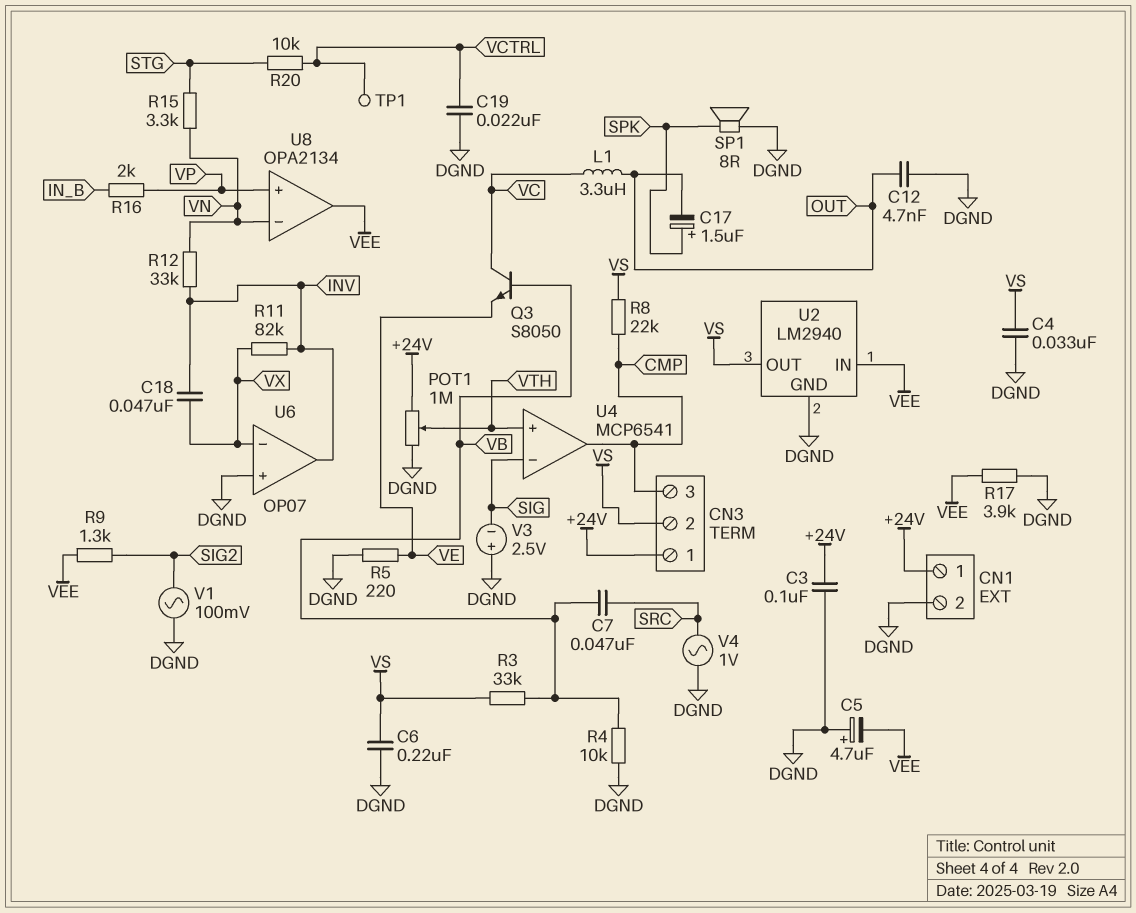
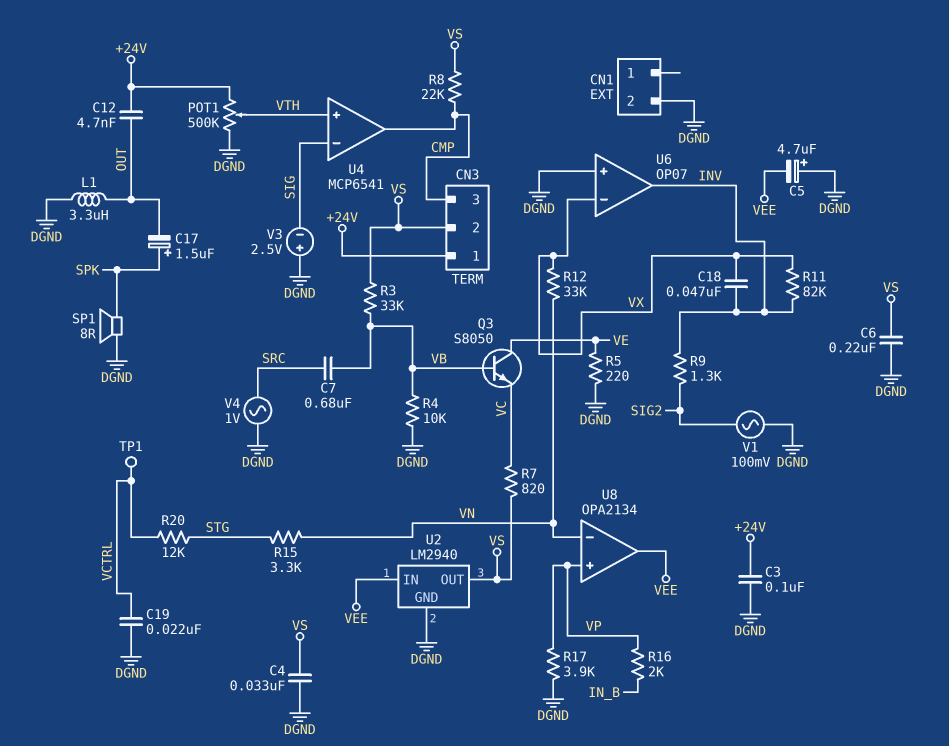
C7: 47nF (SRC, VB) -> 680nF (SRC, VB)
C12: 4.7nF (DGND, OUT) -> 4.7nF (+24V, OUT)
CN1 pin 1: +24V -> none
L1: 3.3uH (OUT, VC) -> 3.3uH (DGND, OUT)
POT1: 1M (+24V, DGND, wiper VTH) -> 500k (+24V, DGND, wiper VTH)
Q3: NPN S8050 (B VB, C VC, E VE) -> NPN S8050 (B VB, C VE, E VC)
R7: none -> 820 (VC, VS)
R9: 1.3k (SIG2, VEE) -> 1.3k (INV, SIG2)
R12: 33k (INV, VN) -> 33k (VN, VX)
R17: 3.9k (DGND, VEE) -> 3.9k (DGND, VP)
R20: 10k (STG, VCTRL) -> 12k (STG, VCTRL)

